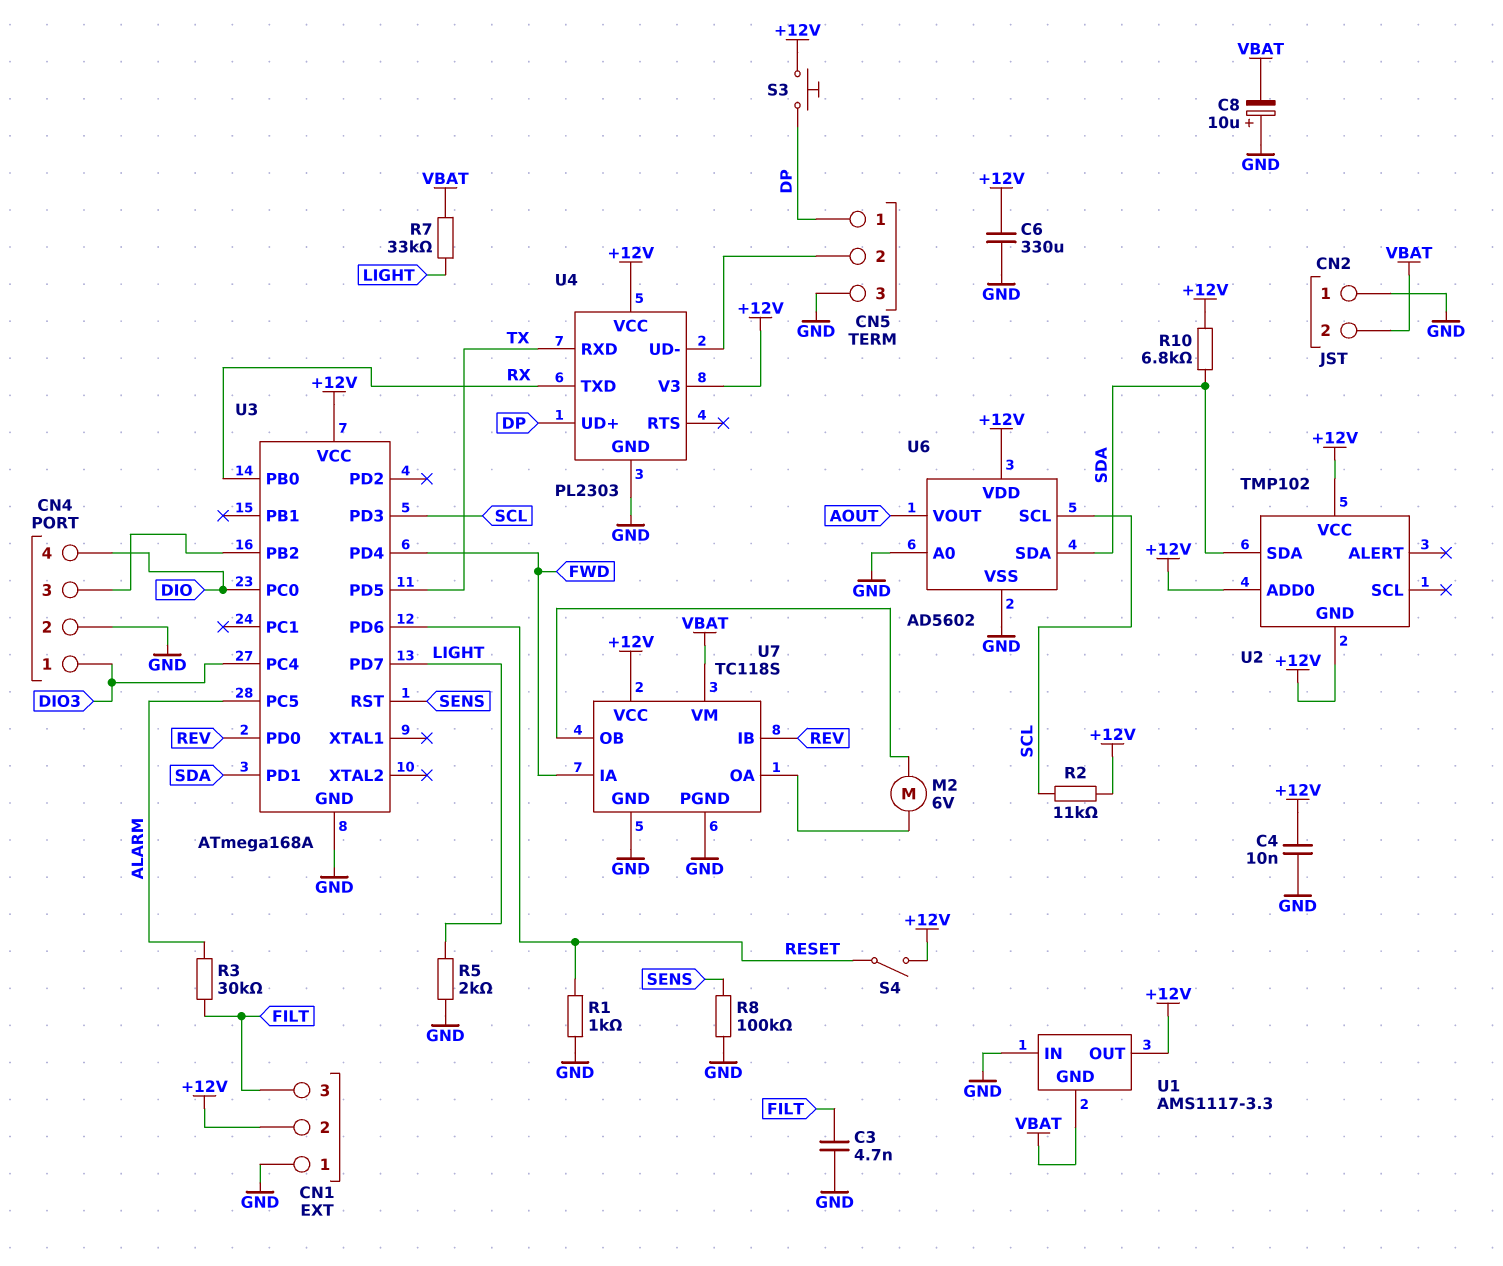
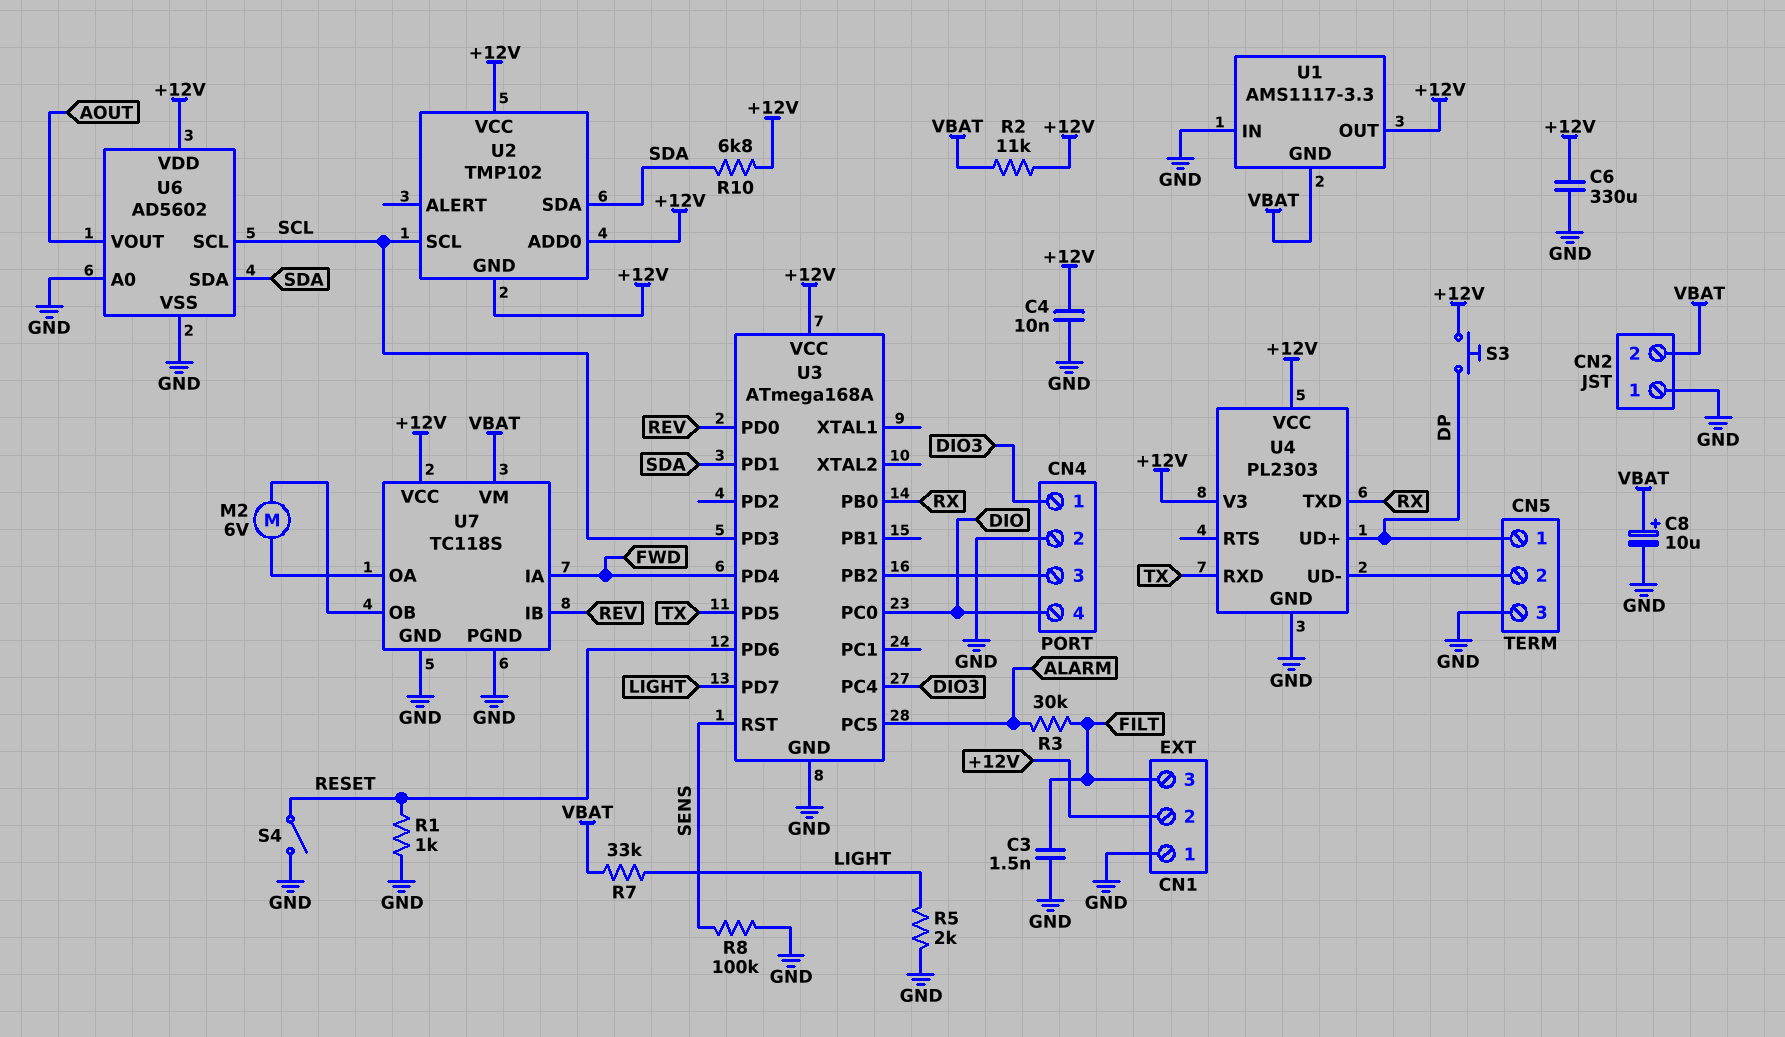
C3: 4.7nF (FILT, GND) -> 1.5nF (FILT, GND)
C8: 10uF (plus GND, minus VBAT) -> 10uF (plus VBAT, minus GND)
R2: 11k (+12V, SCL) -> 11k (+12V, VBAT)
S4: switch (+12V, RESET) -> switch (GND, RESET)
U2 pin SCL: none -> SCL

